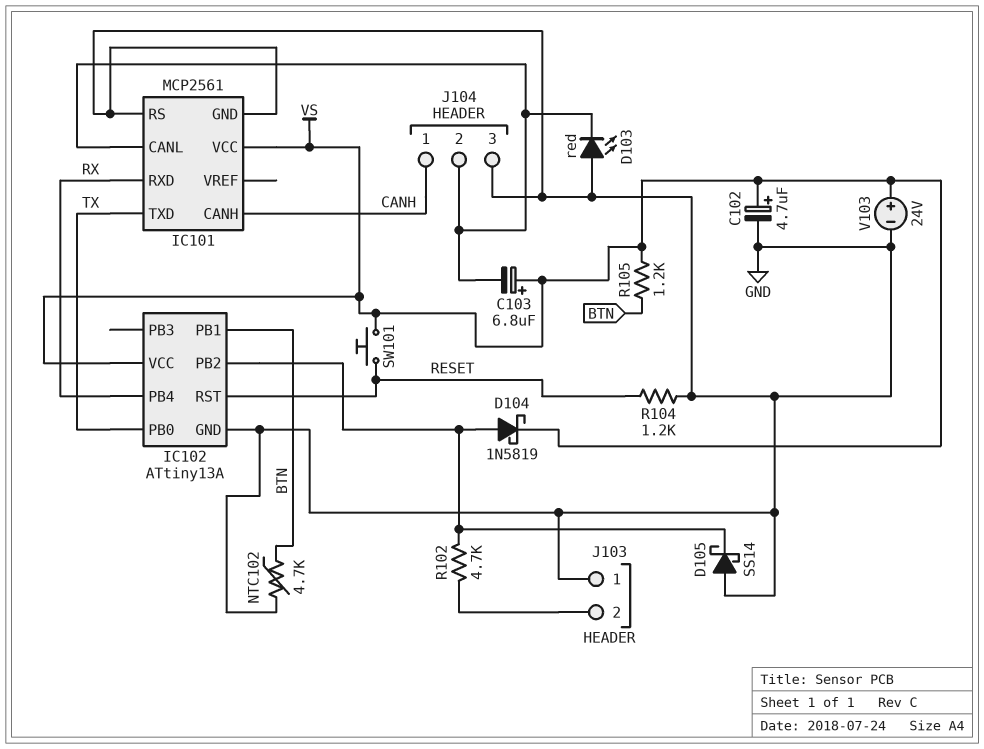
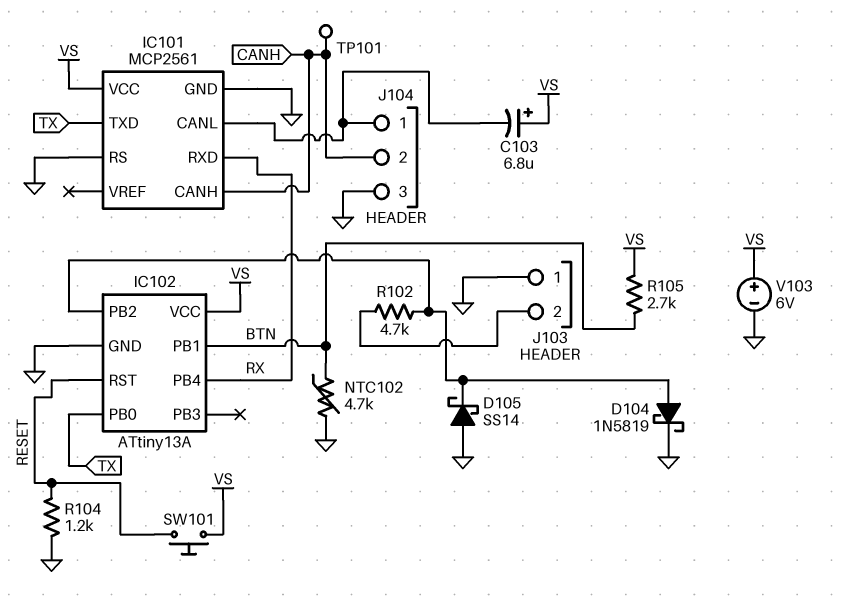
C102: 4.7uF (plus VS, minus GND) -> none
D103: LED red (A GND, K IC101/CANL) -> none
D104: schottky 1N5819 (A IC102/PB2, K VS) -> schottky 1N5819 (A IC102/PB2, K GND)
J104 pin 1: CANH -> IC101/CANL
J104 pin 2: IC101/CANL -> CANH
R105: 1.2k (BTN, VS) -> 2.7k (BTN, VS)
TP101: none -> test point (CANH)
V103: 24V (plus VS, minus GND) -> 6V (plus VS, minus GND)

